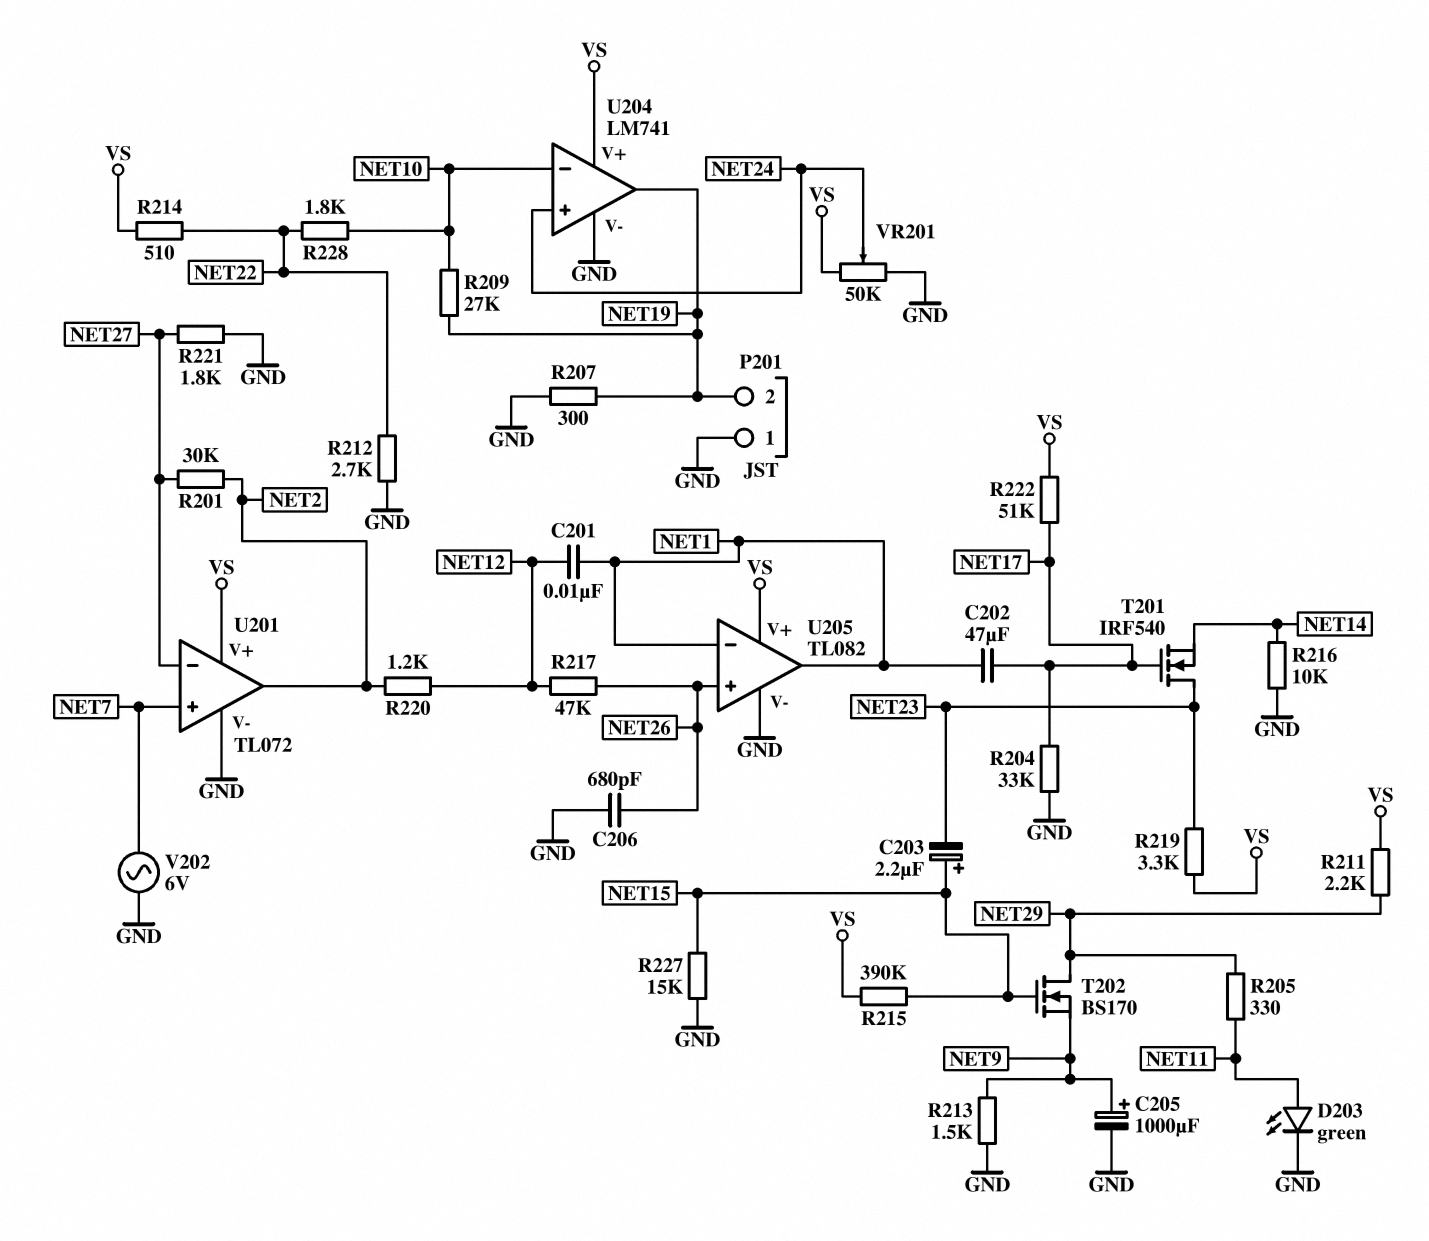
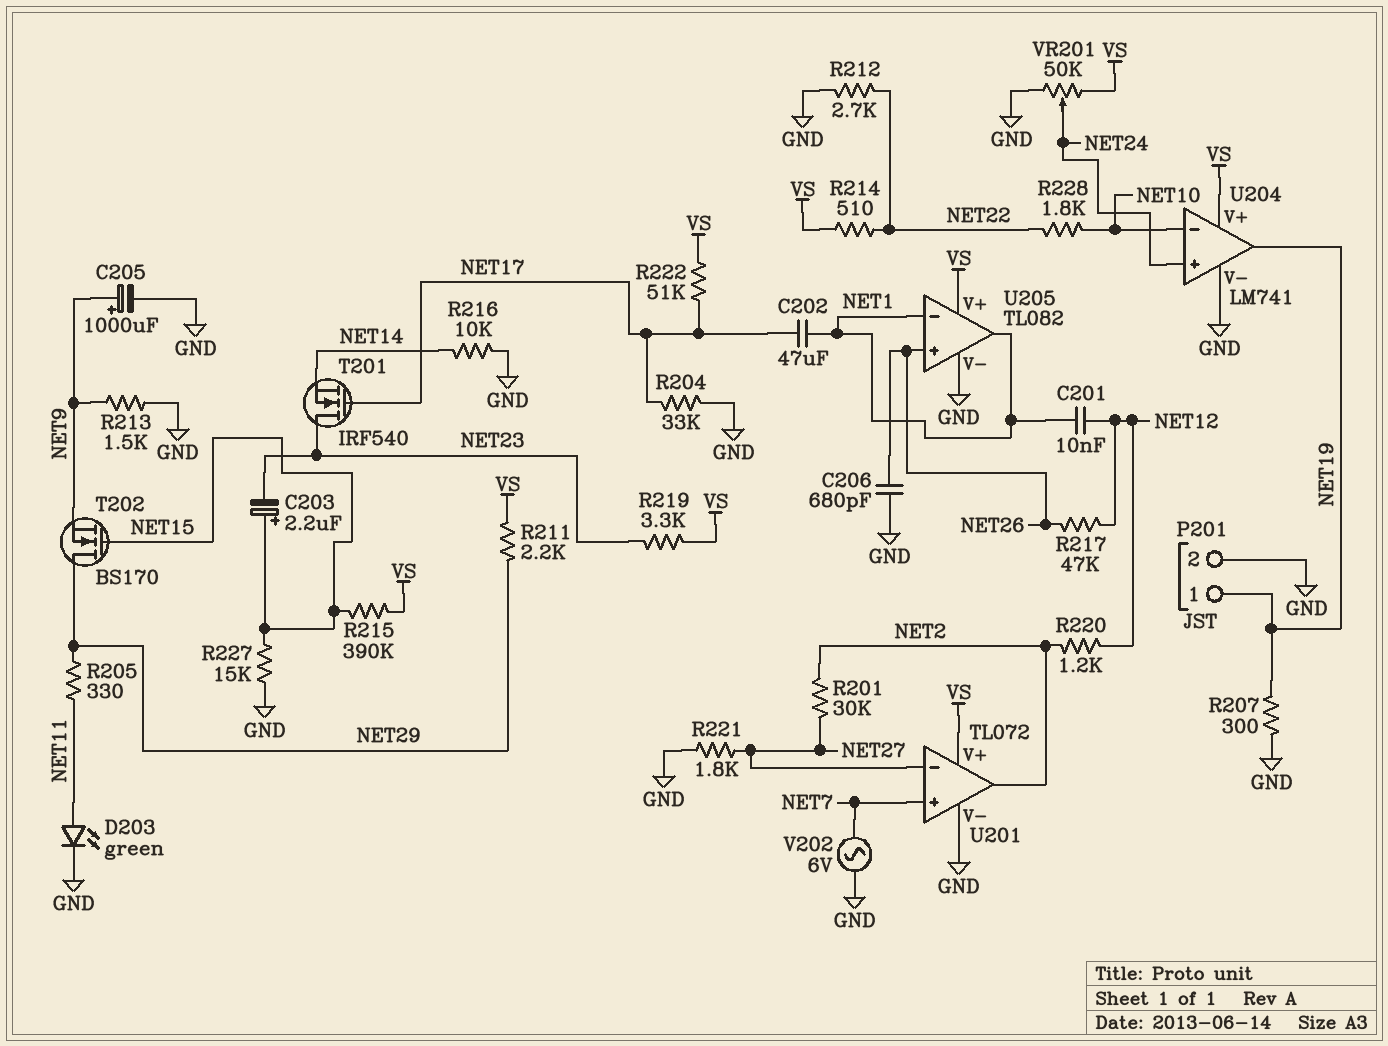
P201 pin 1: GND -> NET19
P201 pin 2: NET19 -> GND
R209: 27k (NET10, NET19) -> none

